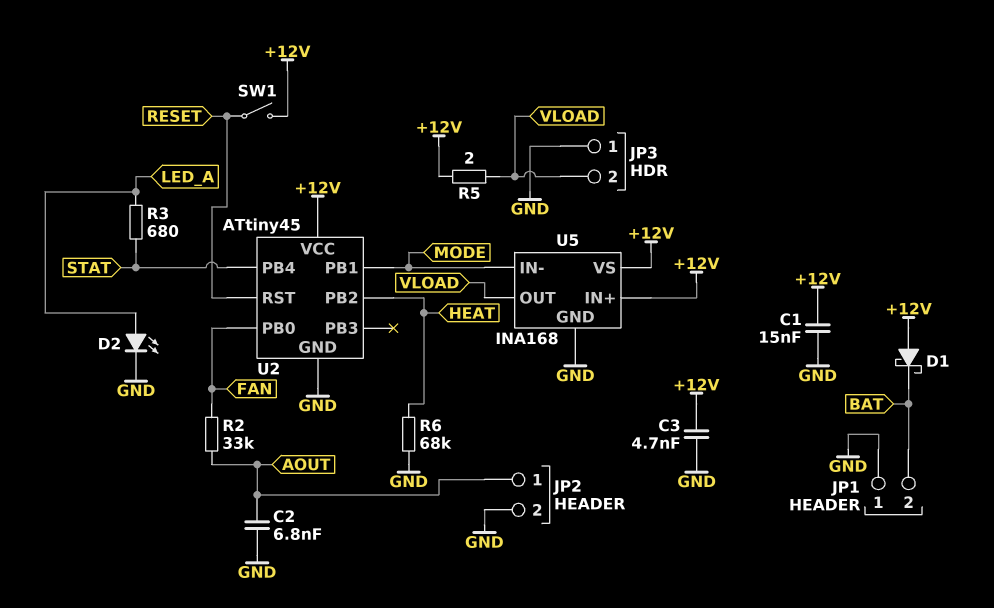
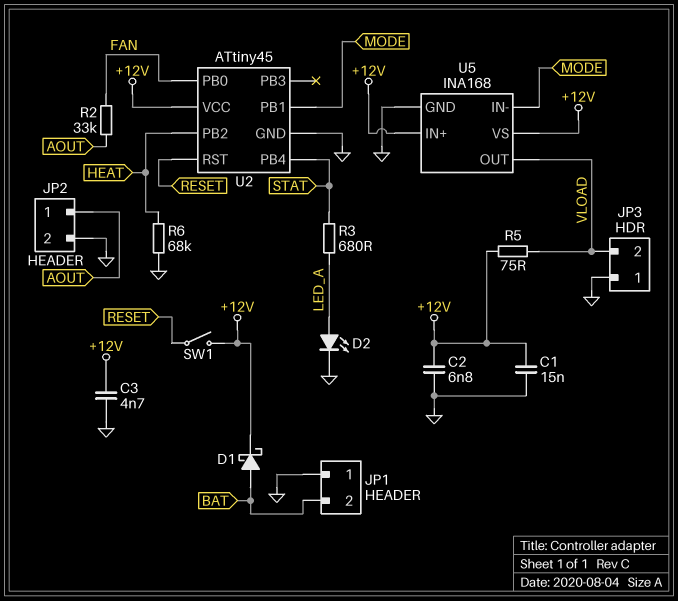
C2: 6.8nF (AOUT, GND) -> 6.8nF (+12V, GND)
D1: schottky (A +12V, K BAT) -> schottky (A BAT, K +12V)
R5: 2 (+12V, VLOAD) -> 75 (+12V, VLOAD)

